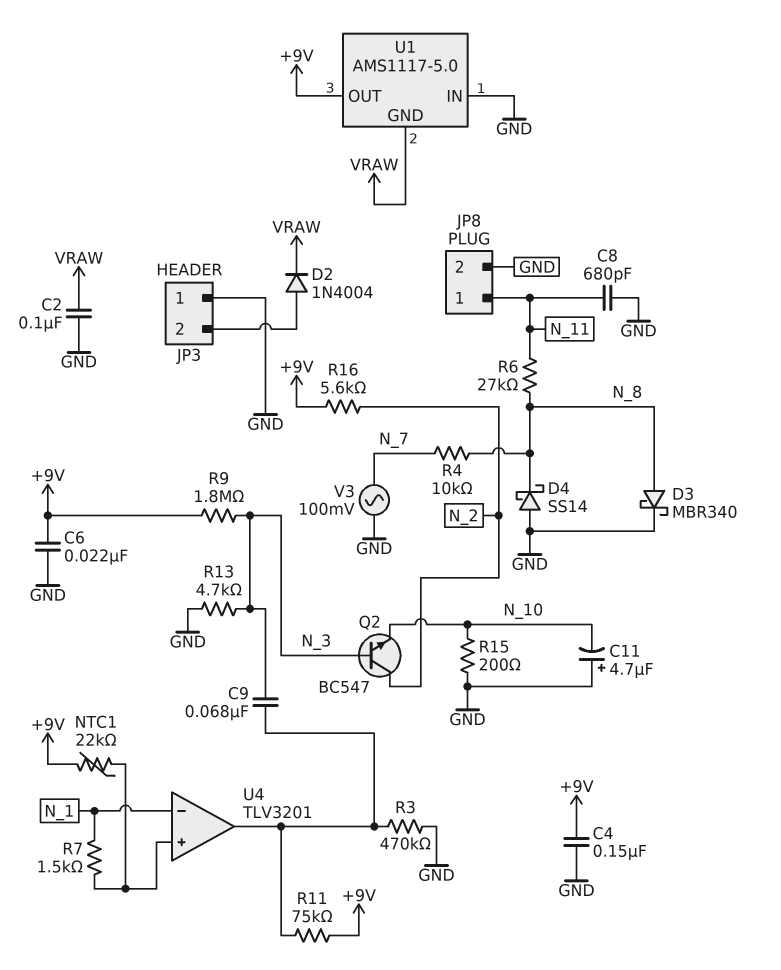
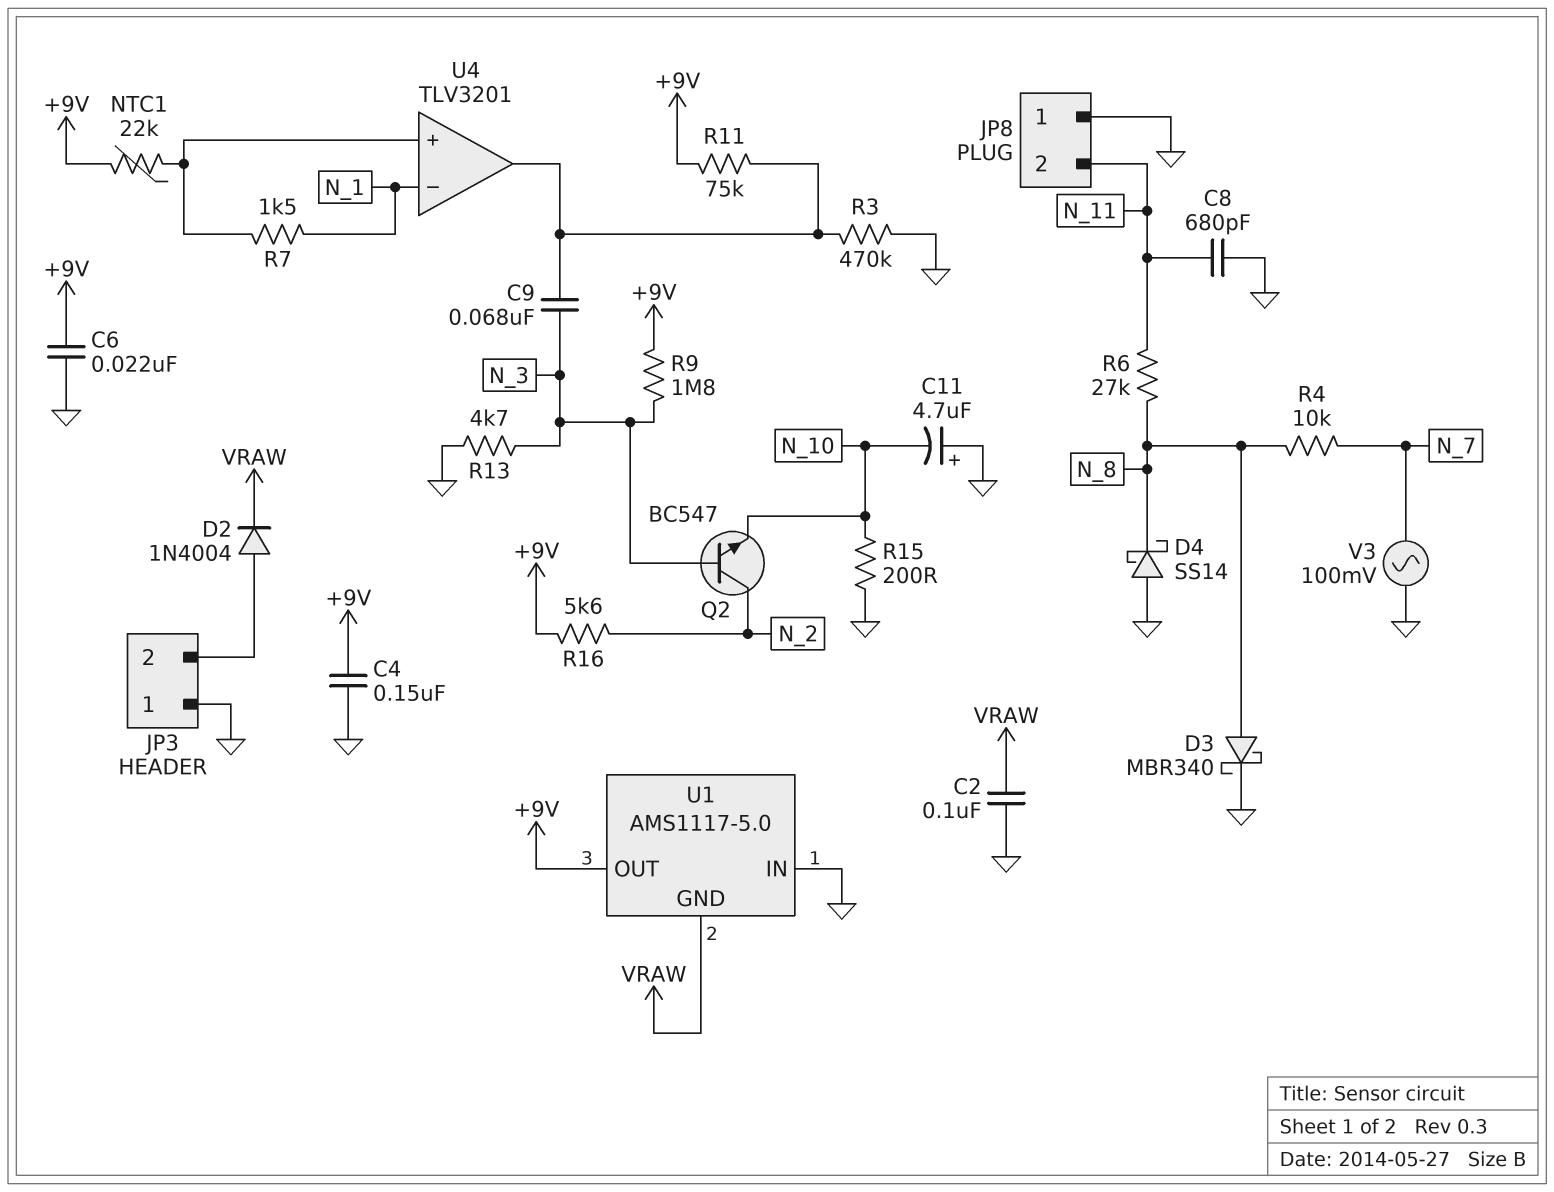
JP8 pin 1: N_11 -> GND
JP8 pin 2: GND -> N_11

